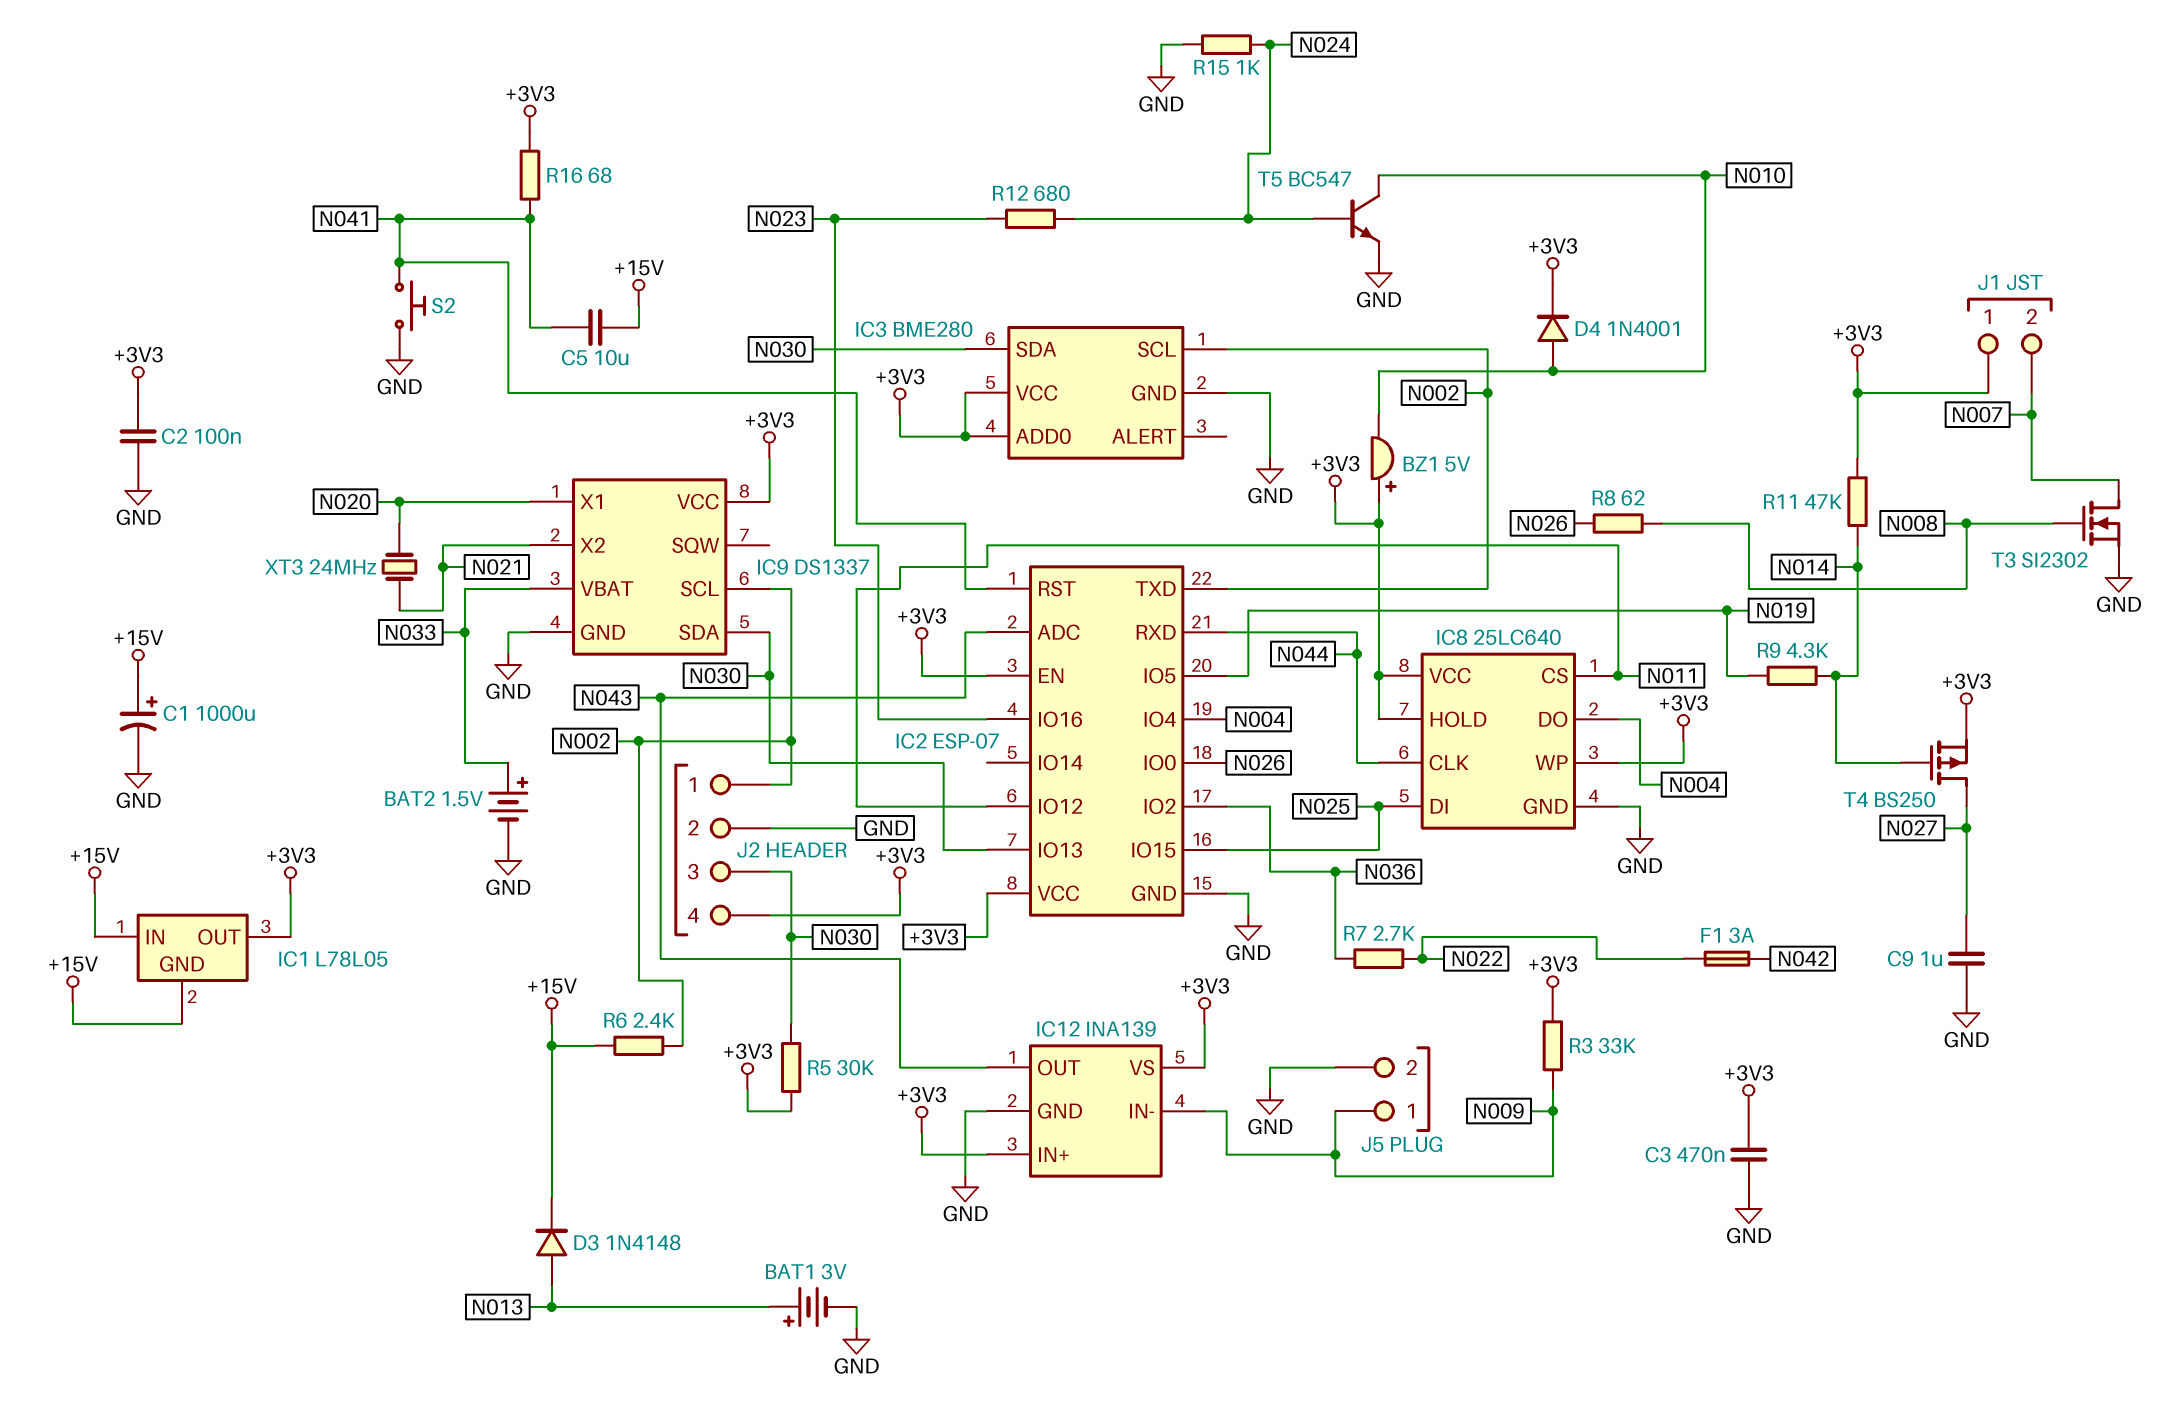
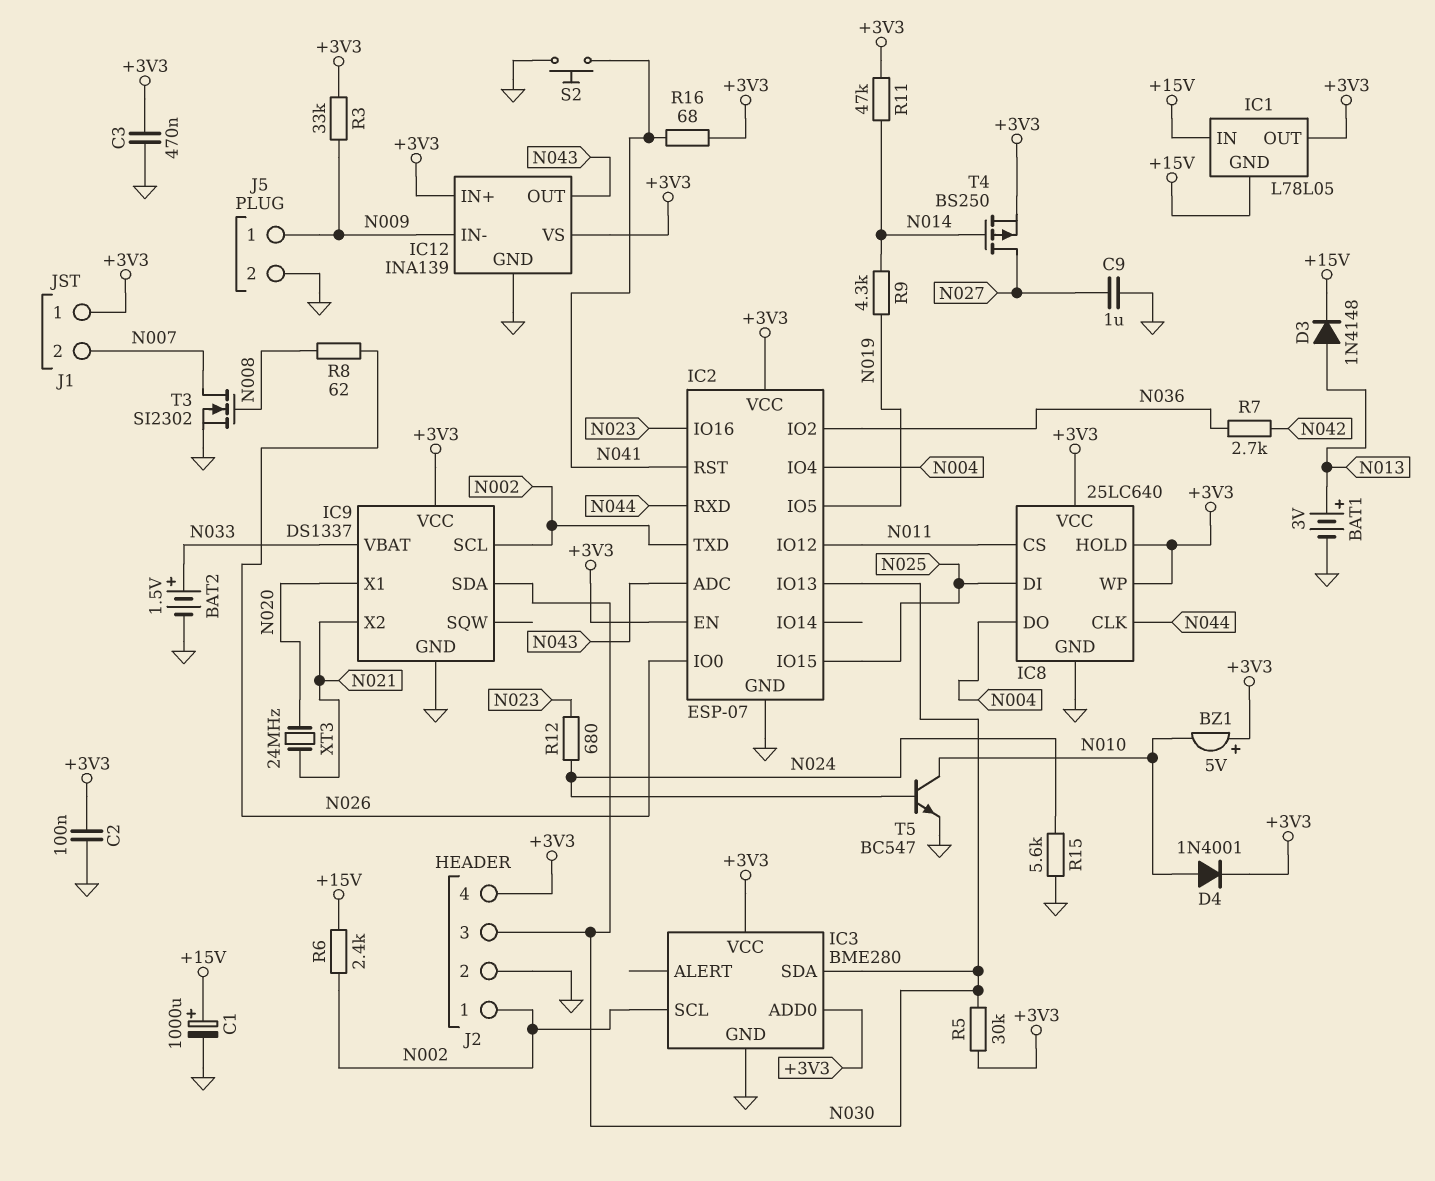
C5: 10uF (+15V, N041) -> none
F1: 3A (N022, N042) -> none
R7: 2.7k (N022, N036) -> 2.7k (N036, N042)
R15: 1k (GND, N024) -> 5.6k (GND, N024)

